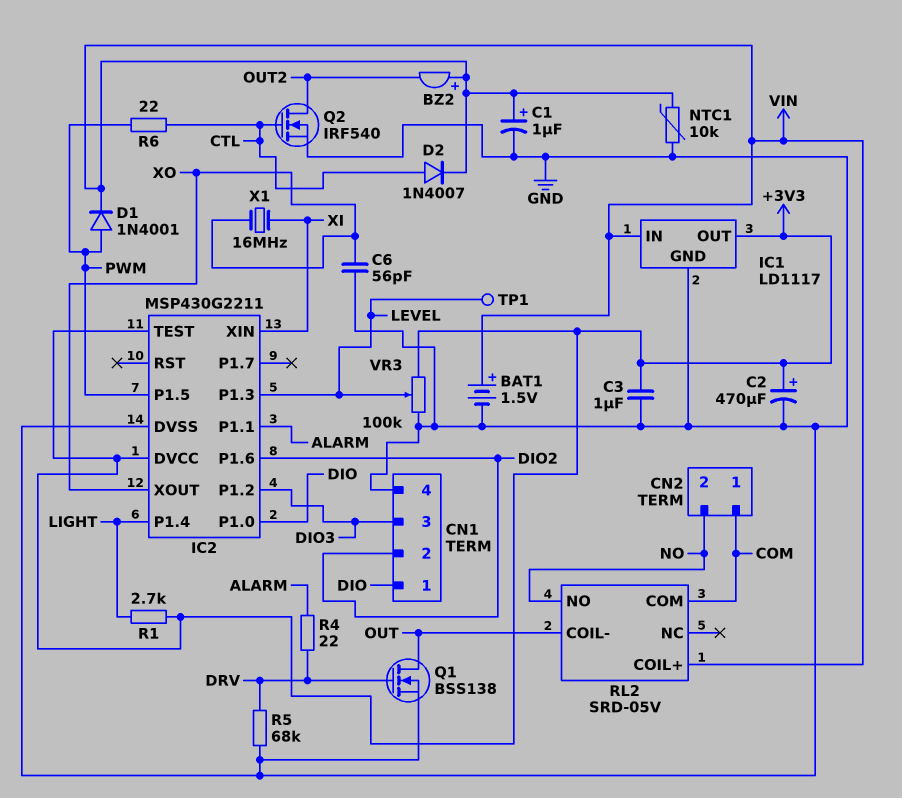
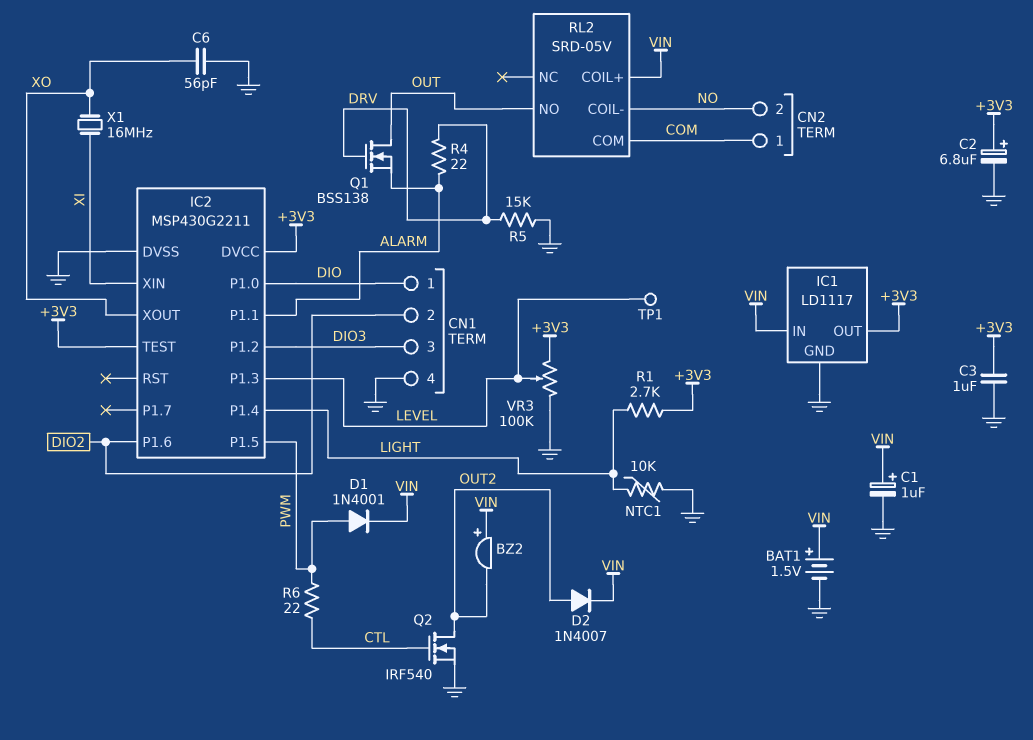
C2: 470uF (plus +3V3, minus GND) -> 6.8uF (plus +3V3, minus GND)
D2: diode 1N4007 (A CTL, K VIN) -> diode 1N4007 (A OUT2, K VIN)
NTC1: 10k (GND, VIN) -> 10k (GND, LIGHT)
Q1: NMOS BSS138 (G DRV, D OUT, S GND) -> NMOS BSS138 (G DRV, D OUT, S ALARM)
R5: 68k (DRV, GND) -> 15k (DRV, GND)
RL2 pin COIL-: OUT -> NO
RL2 pin NO: NO -> OUT

